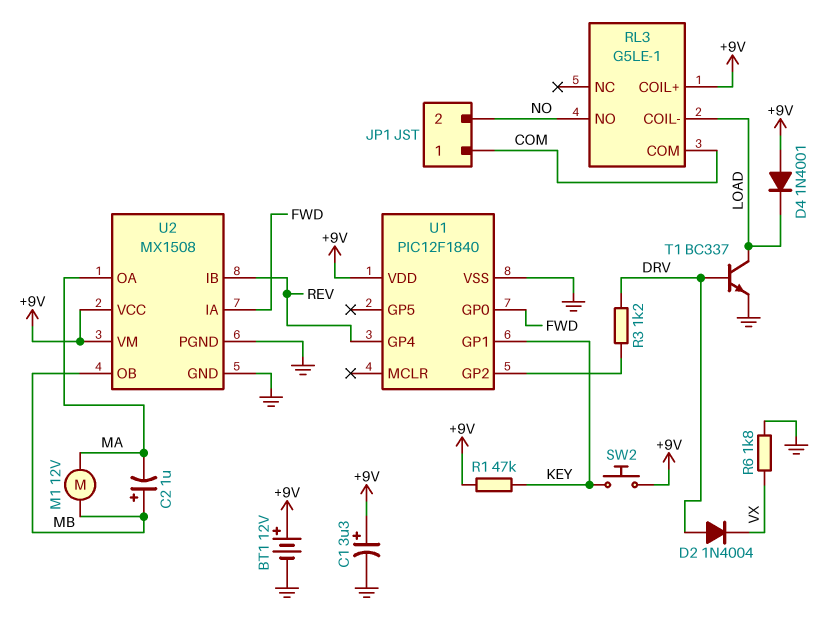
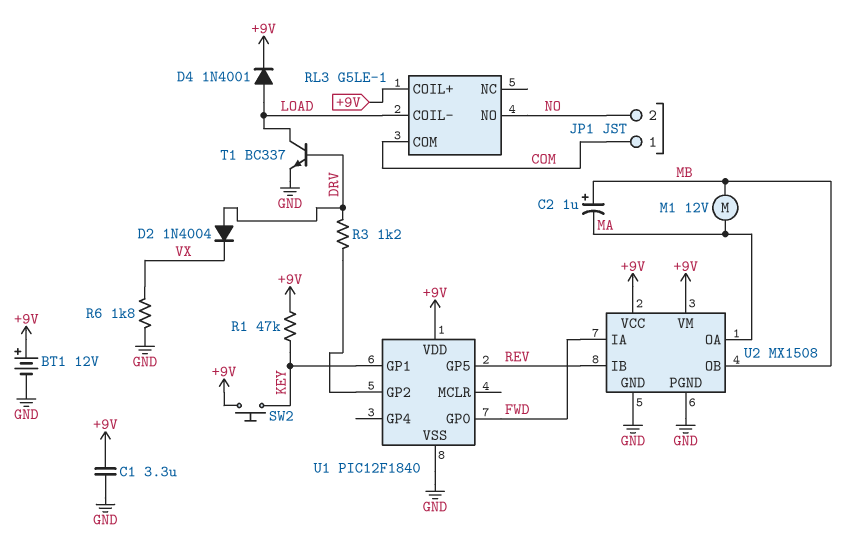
C1: 3.3uF (plus +9V, minus GND) -> 3.3uF (+9V, GND)
D4: diode 1N4001 (A +9V, K LOAD) -> diode 1N4001 (A LOAD, K +9V)
U1 pin GP4: REV -> none
U1 pin GP5: none -> REV

